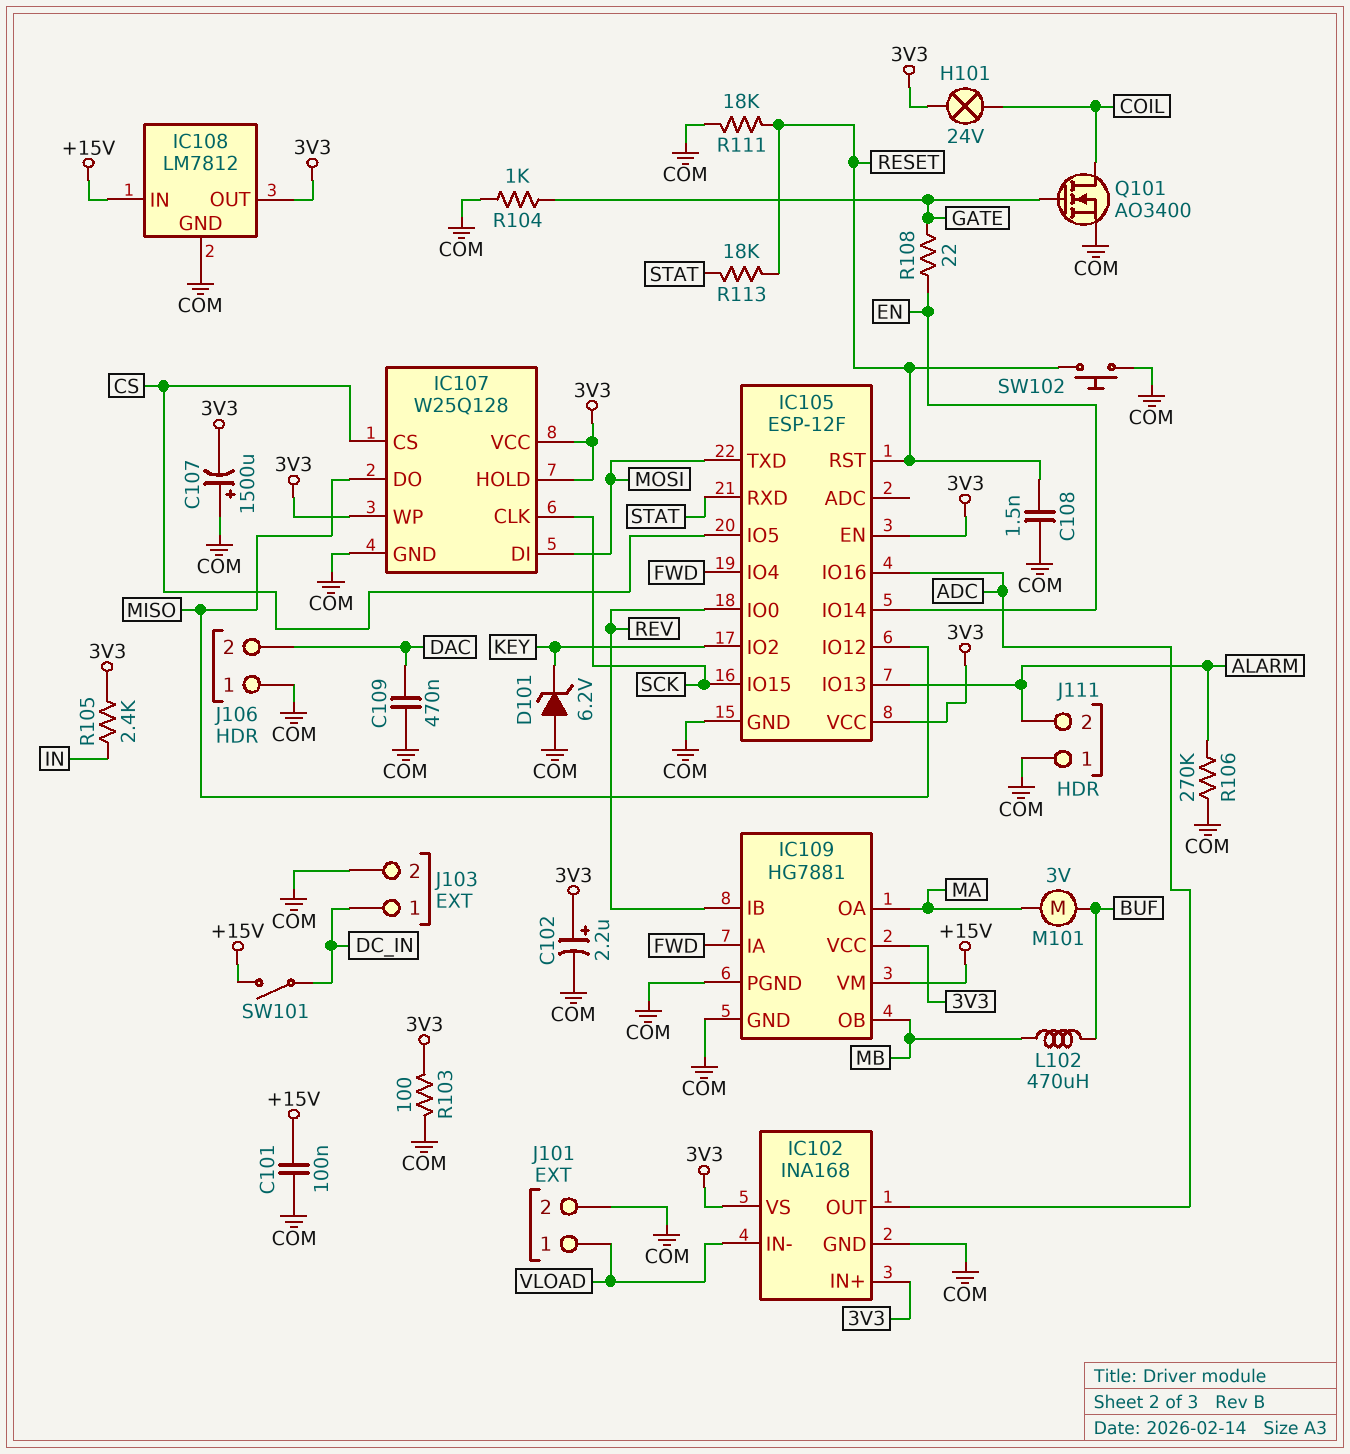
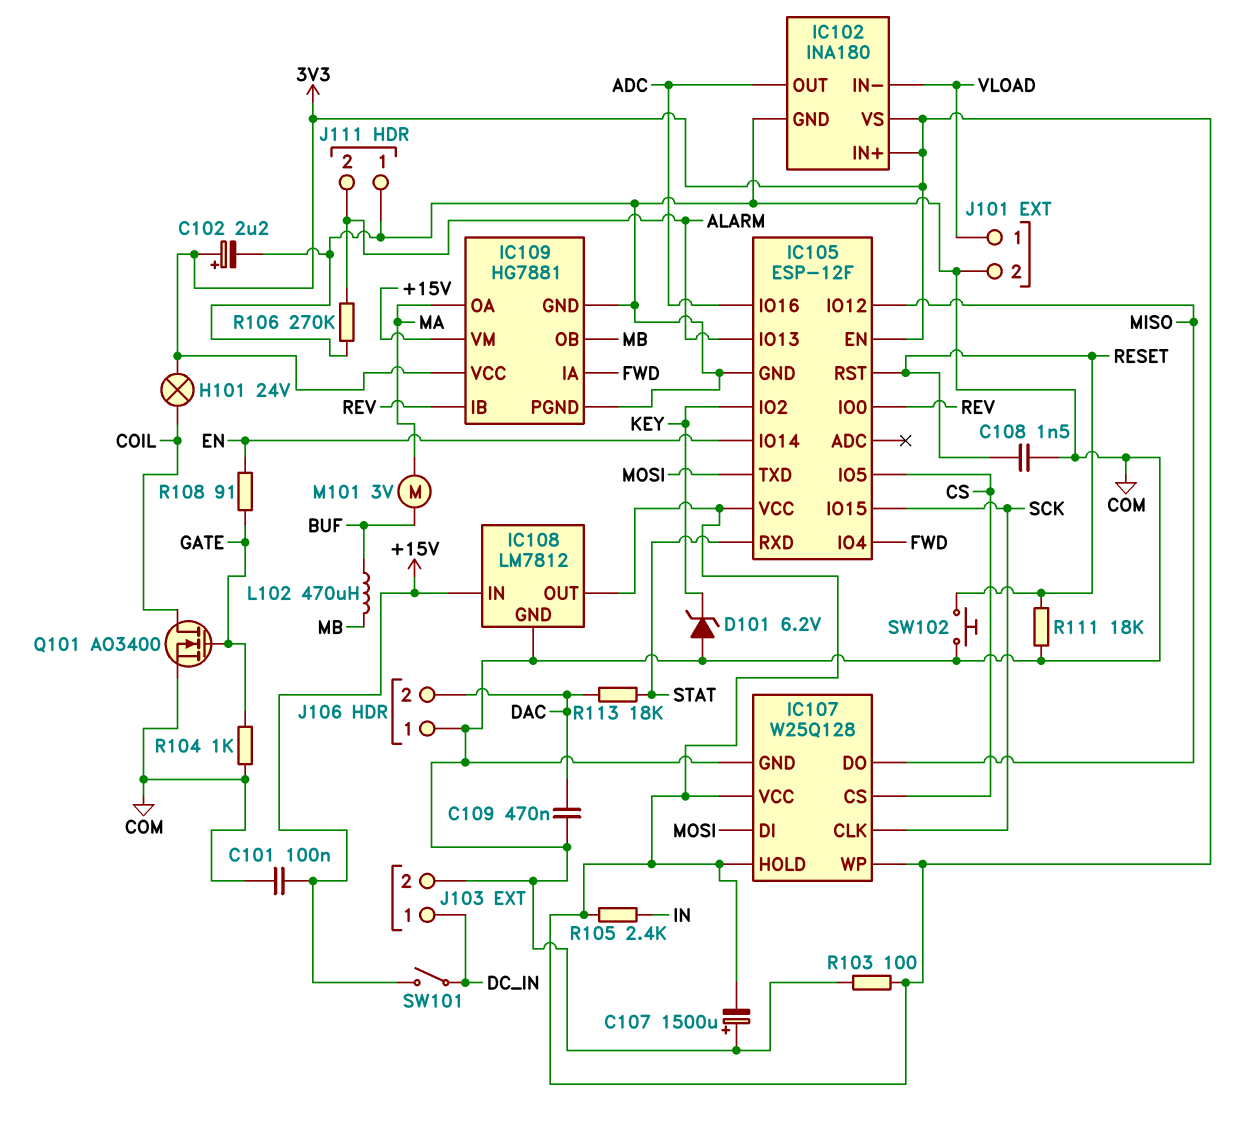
IC102: INA168 -> INA180
R108: 22 (EN, GATE) -> 91 (EN, GATE)
R113: 18k (RESET, STAT) -> 18k (DAC, STAT)

